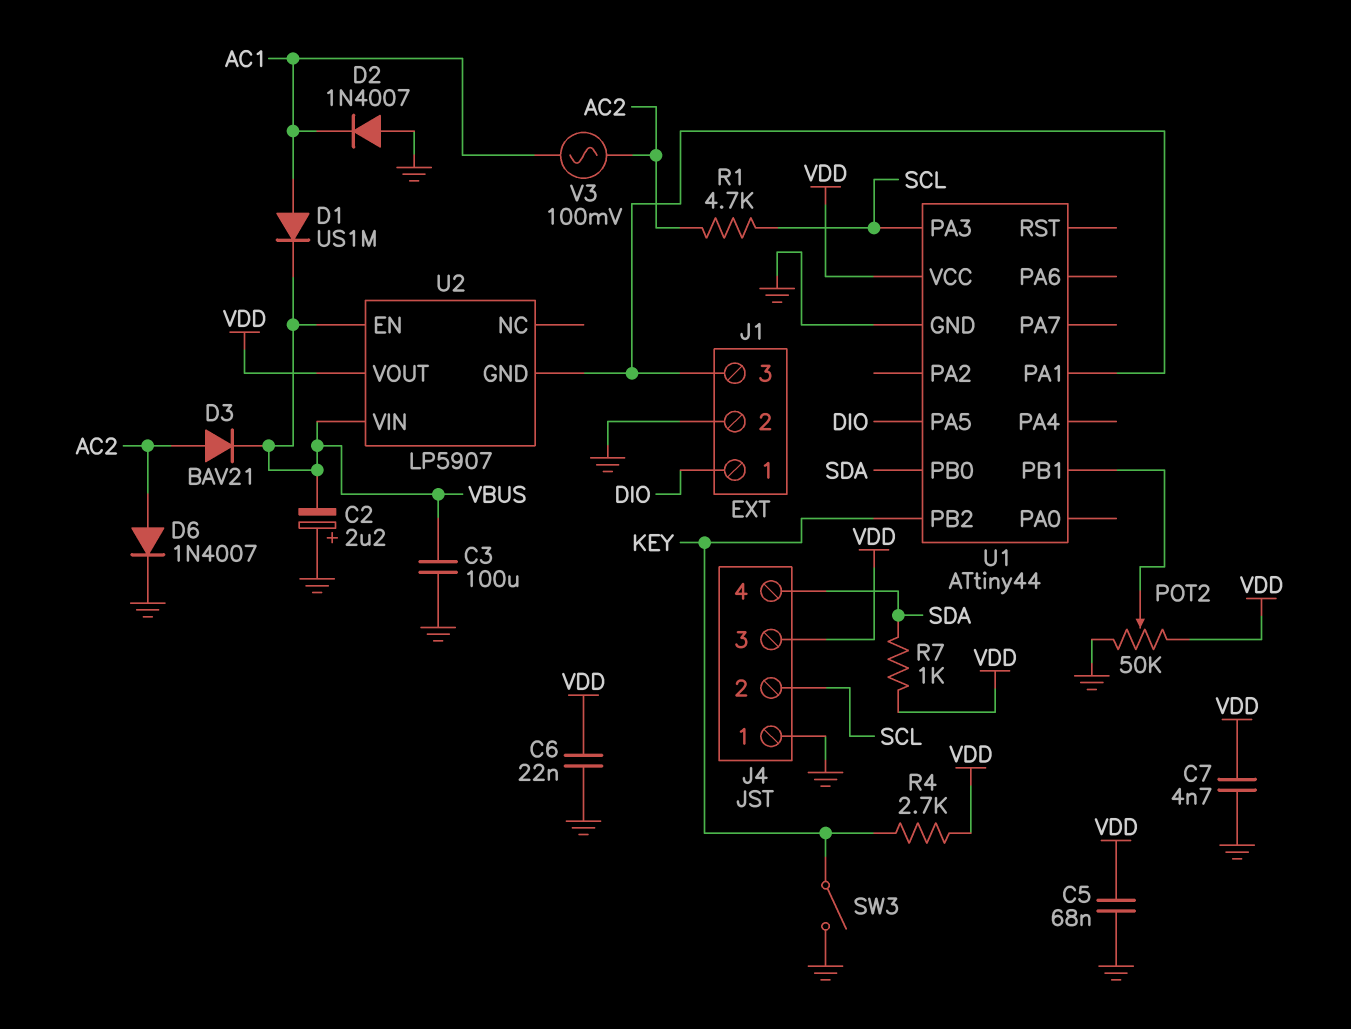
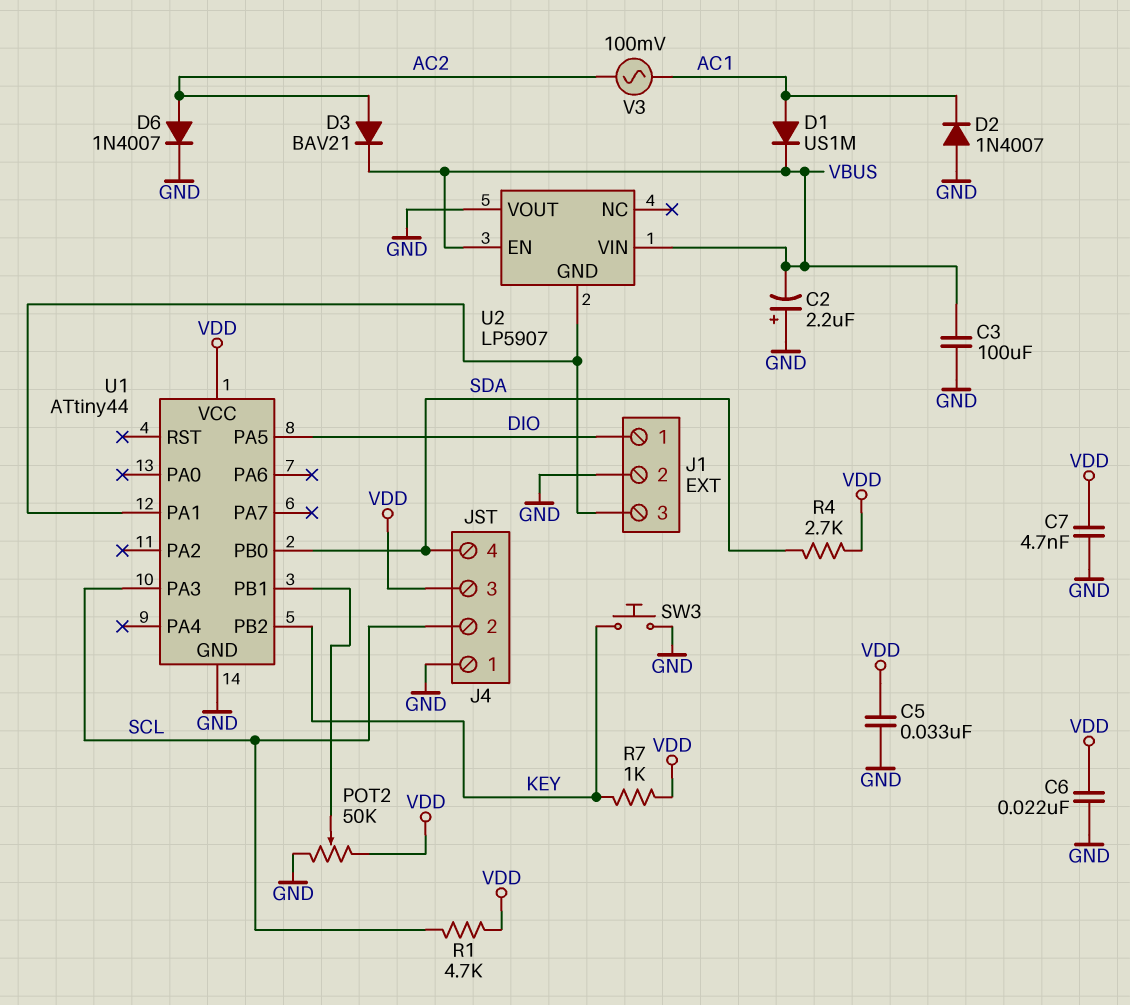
C5: 68nF (GND, VDD) -> 33nF (GND, VDD)
R1: 4.7k (AC2, SCL) -> 4.7k (SCL, VDD)
R4: 2.7k (KEY, VDD) -> 2.7k (SDA, VDD)
R7: 1k (SDA, VDD) -> 1k (KEY, VDD)
SW3: switch (GND, KEY) -> button (GND, KEY)
U2 pin VOUT: VDD -> GND

